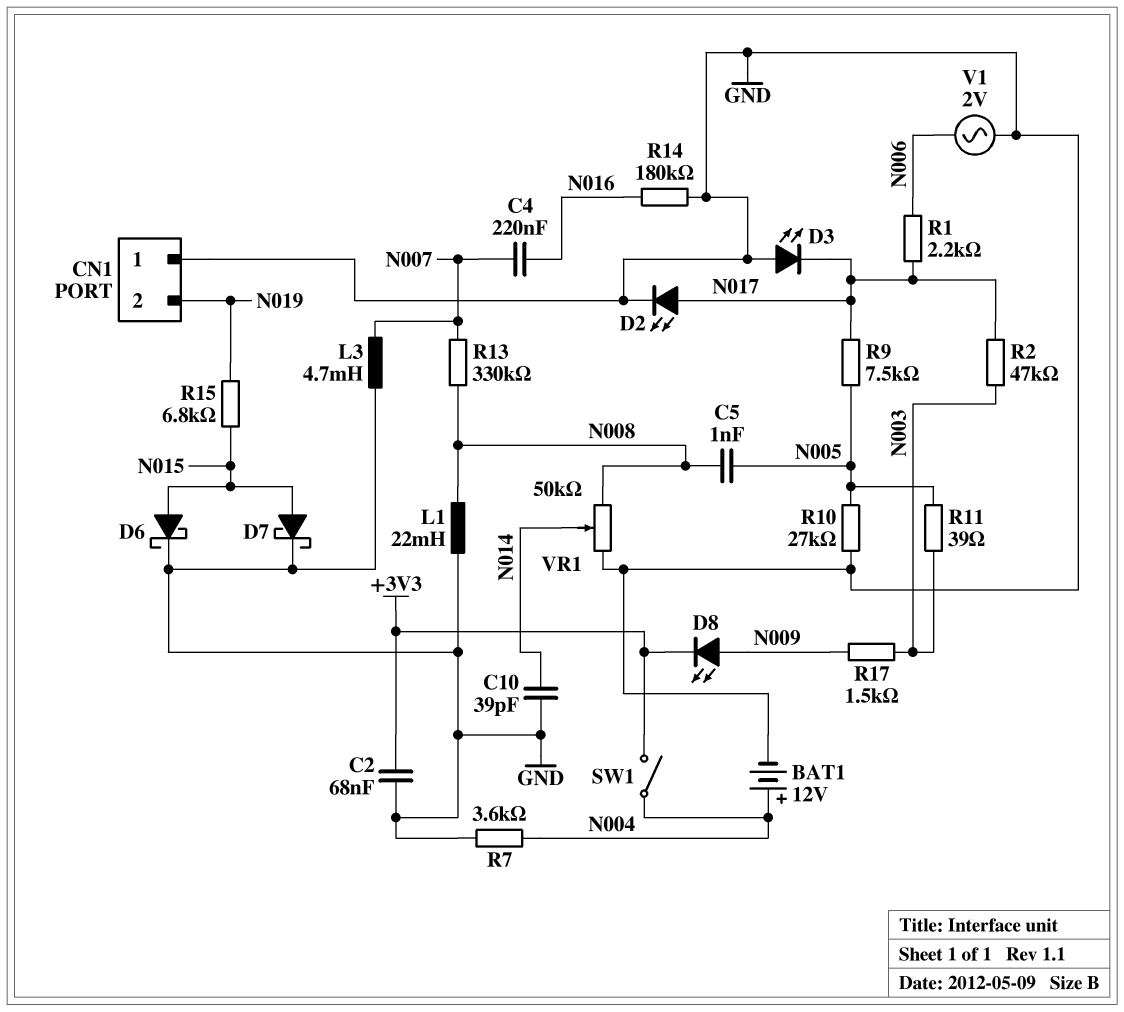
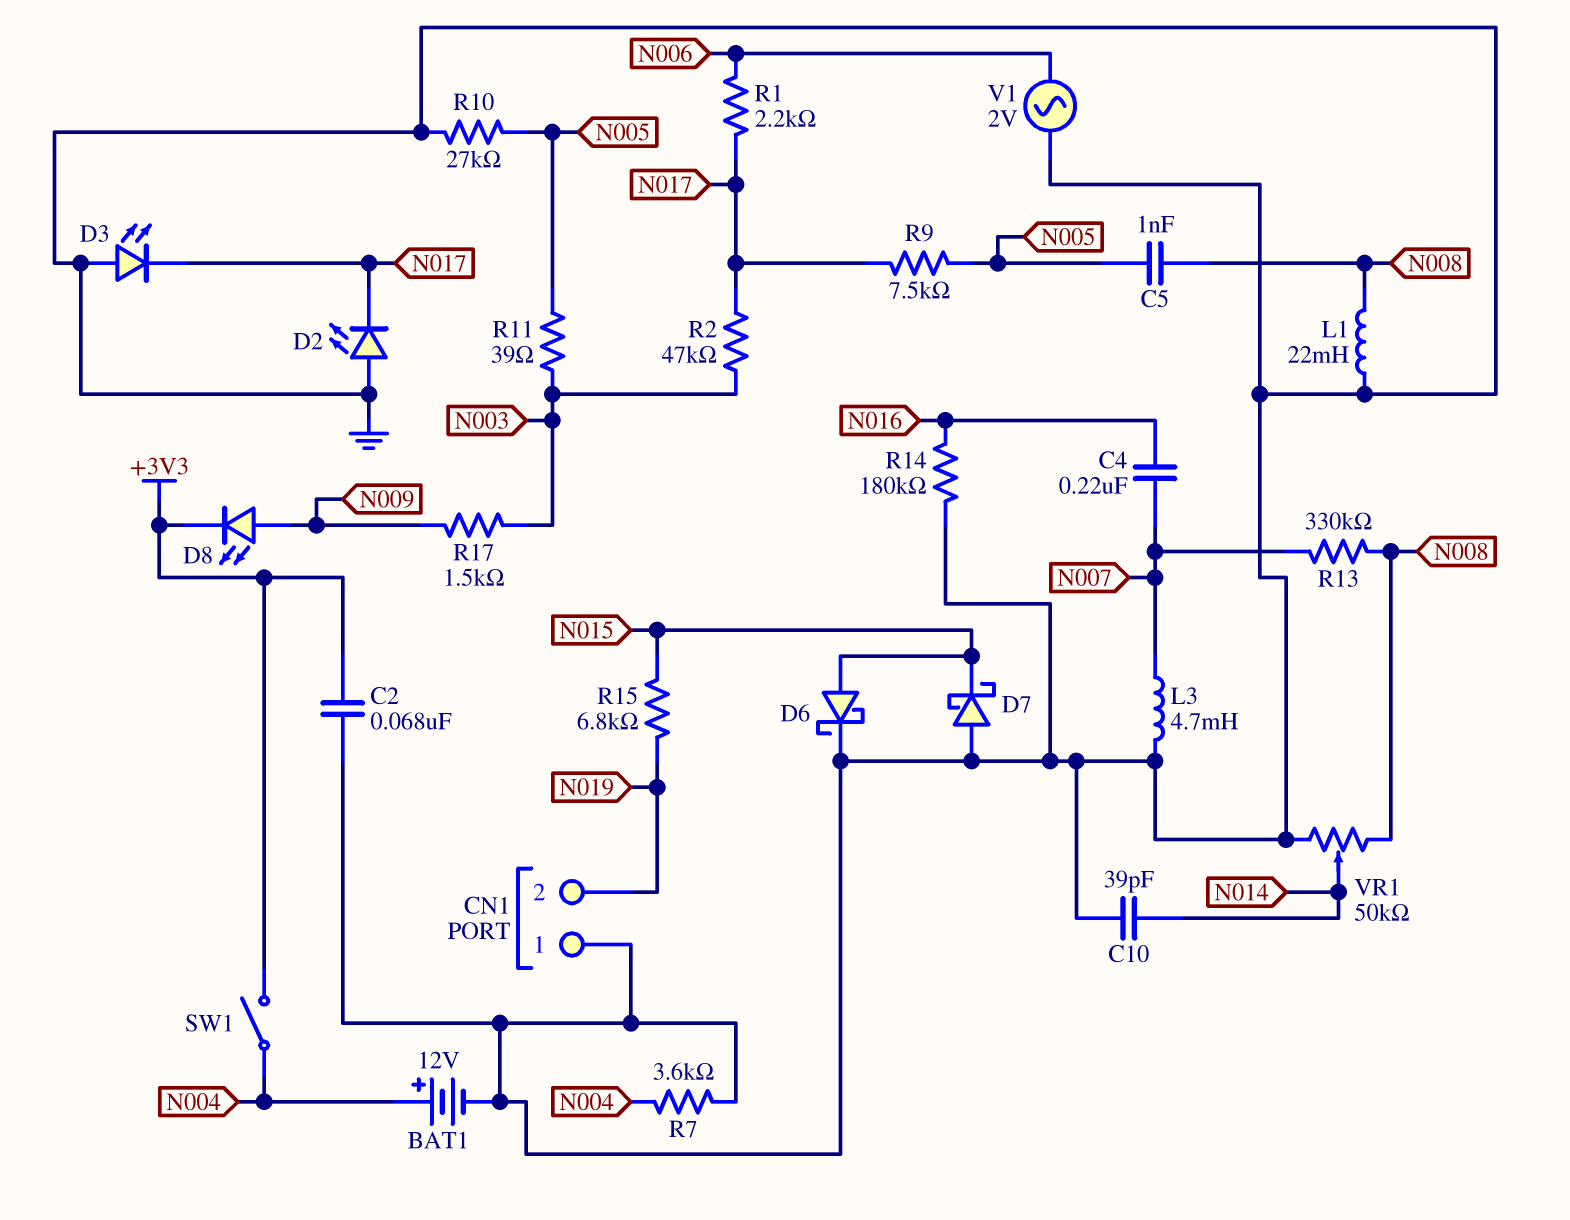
D2: LED (A N017, K GND) -> LED (A GND, K N017)
D7: schottky (A N015, K GND) -> schottky (A GND, K N015)

